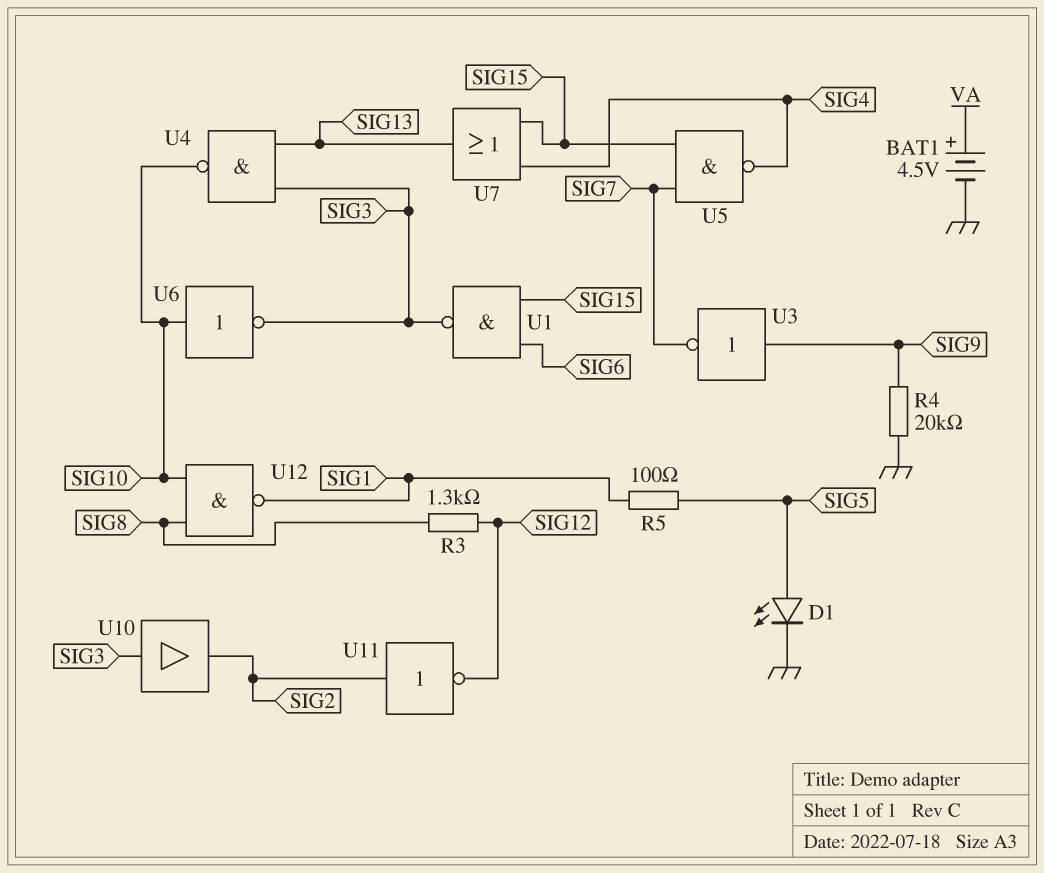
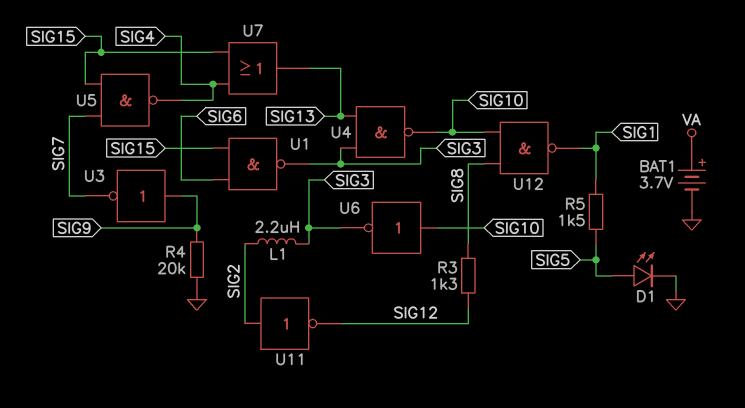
BAT1: 4.5V (plus VA, minus GND) -> 3.7V (plus VA, minus GND)
L1: none -> 2.2uH (SIG2, SIG3)
R5: 100 (SIG1, SIG5) -> 1.5k (SIG1, SIG5)
U10: buffer (in SIG3, out SIG2) -> none

